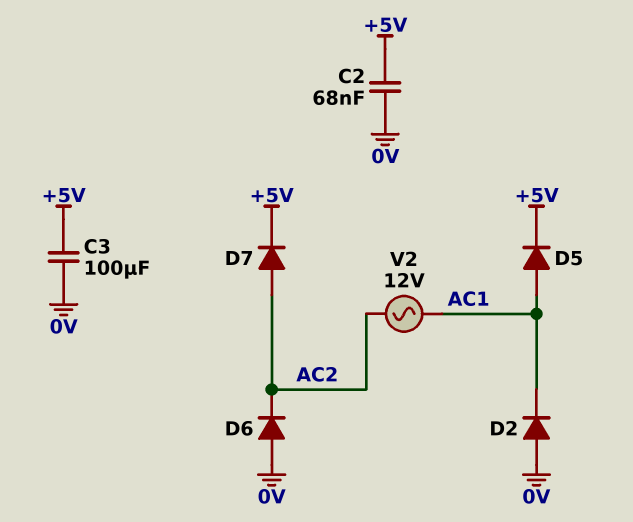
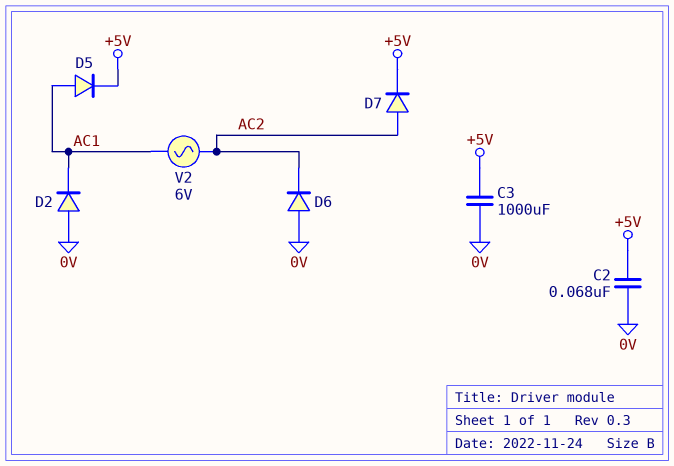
C3: 100uF (+5V, 0V) -> 1000uF (+5V, 0V)
V2: AC 12V (AC1, AC2) -> AC 6V (AC1, AC2)

